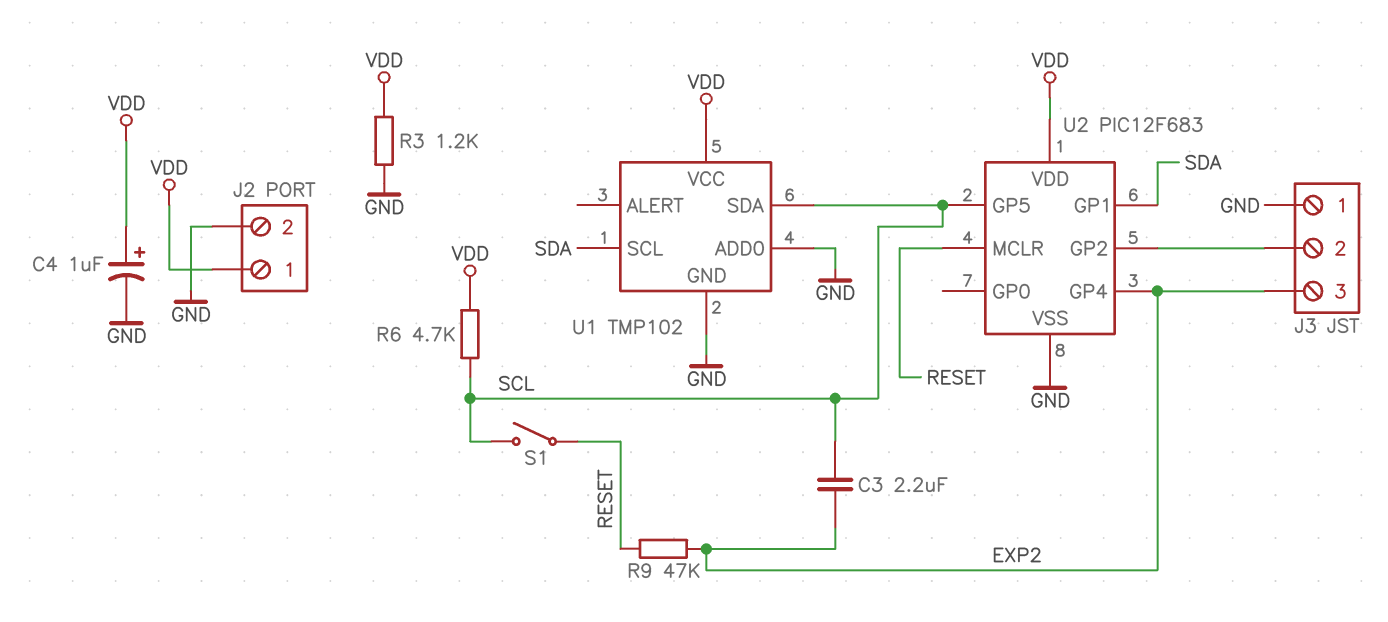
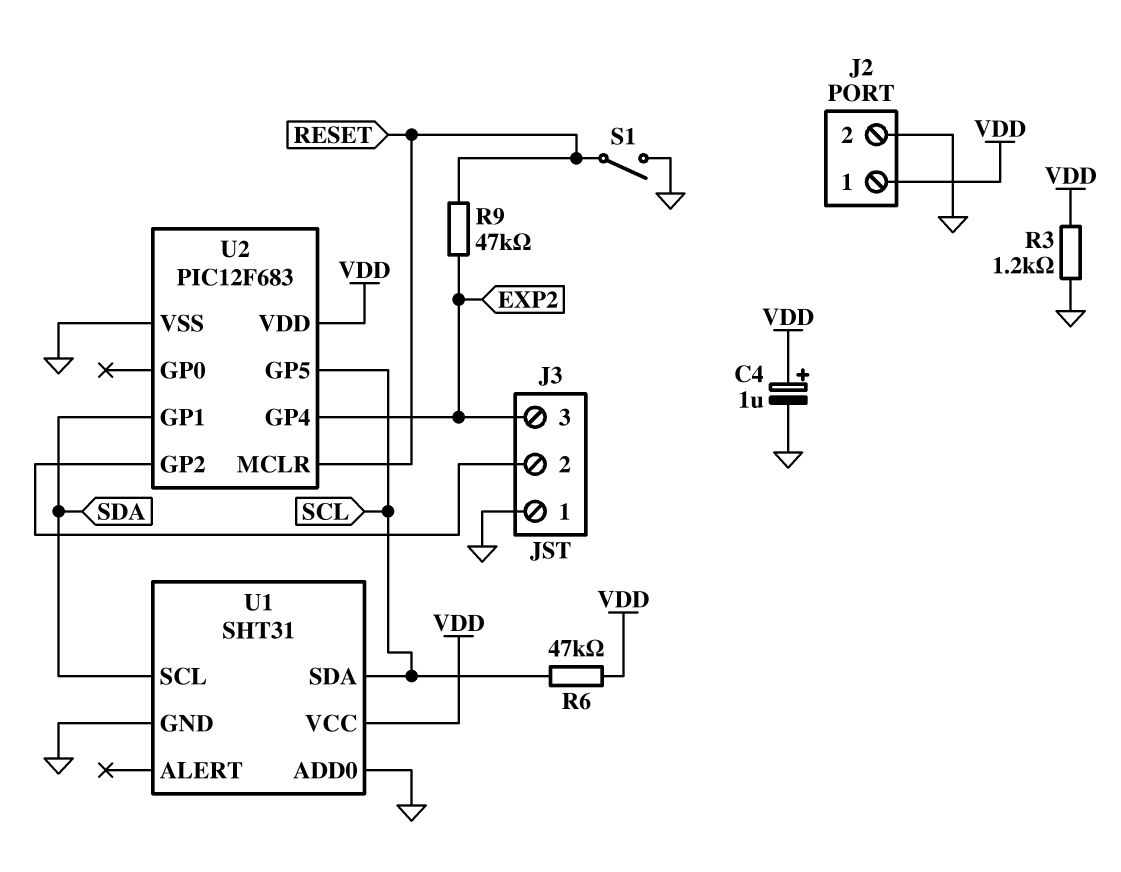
C3: 2.2uF (EXP2, SCL) -> none
R6: 4.7k (SCL, VDD) -> 47k (SCL, VDD)
S1: switch (RESET, SCL) -> switch (GND, RESET)
U1: TMP102 -> SHT31

